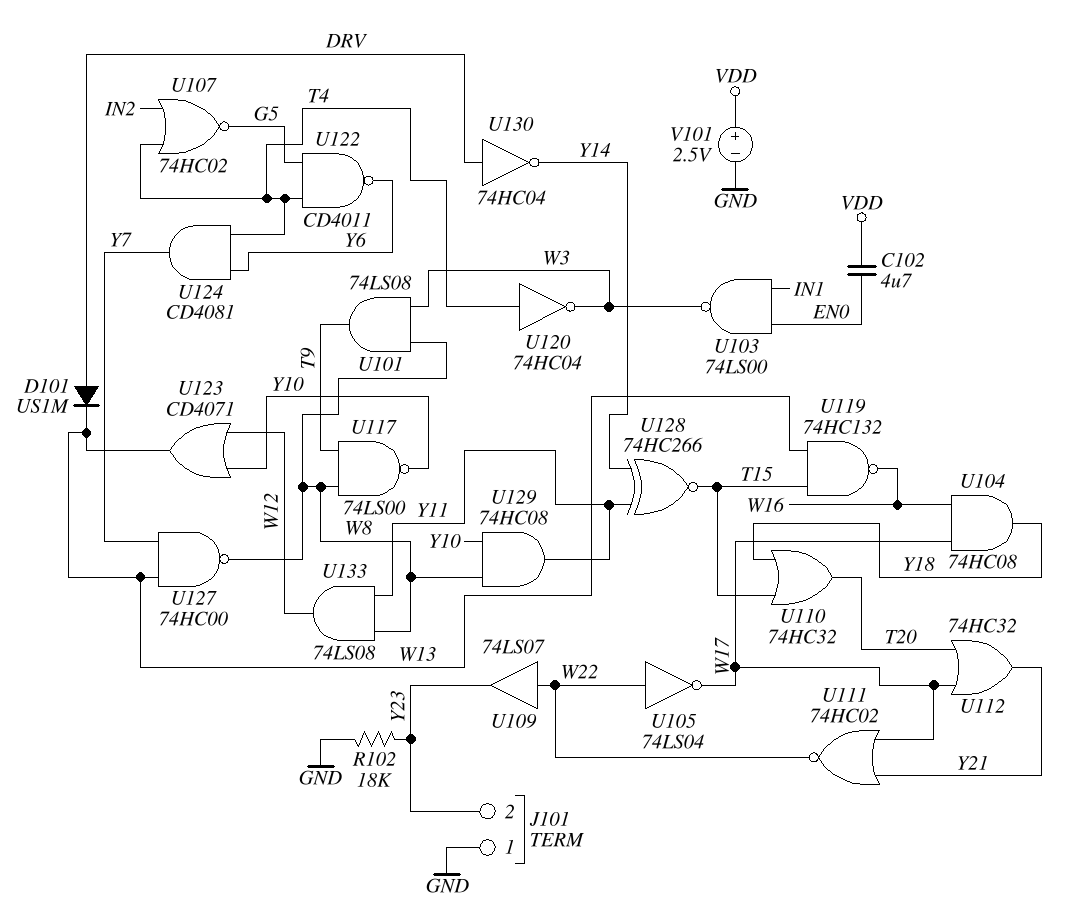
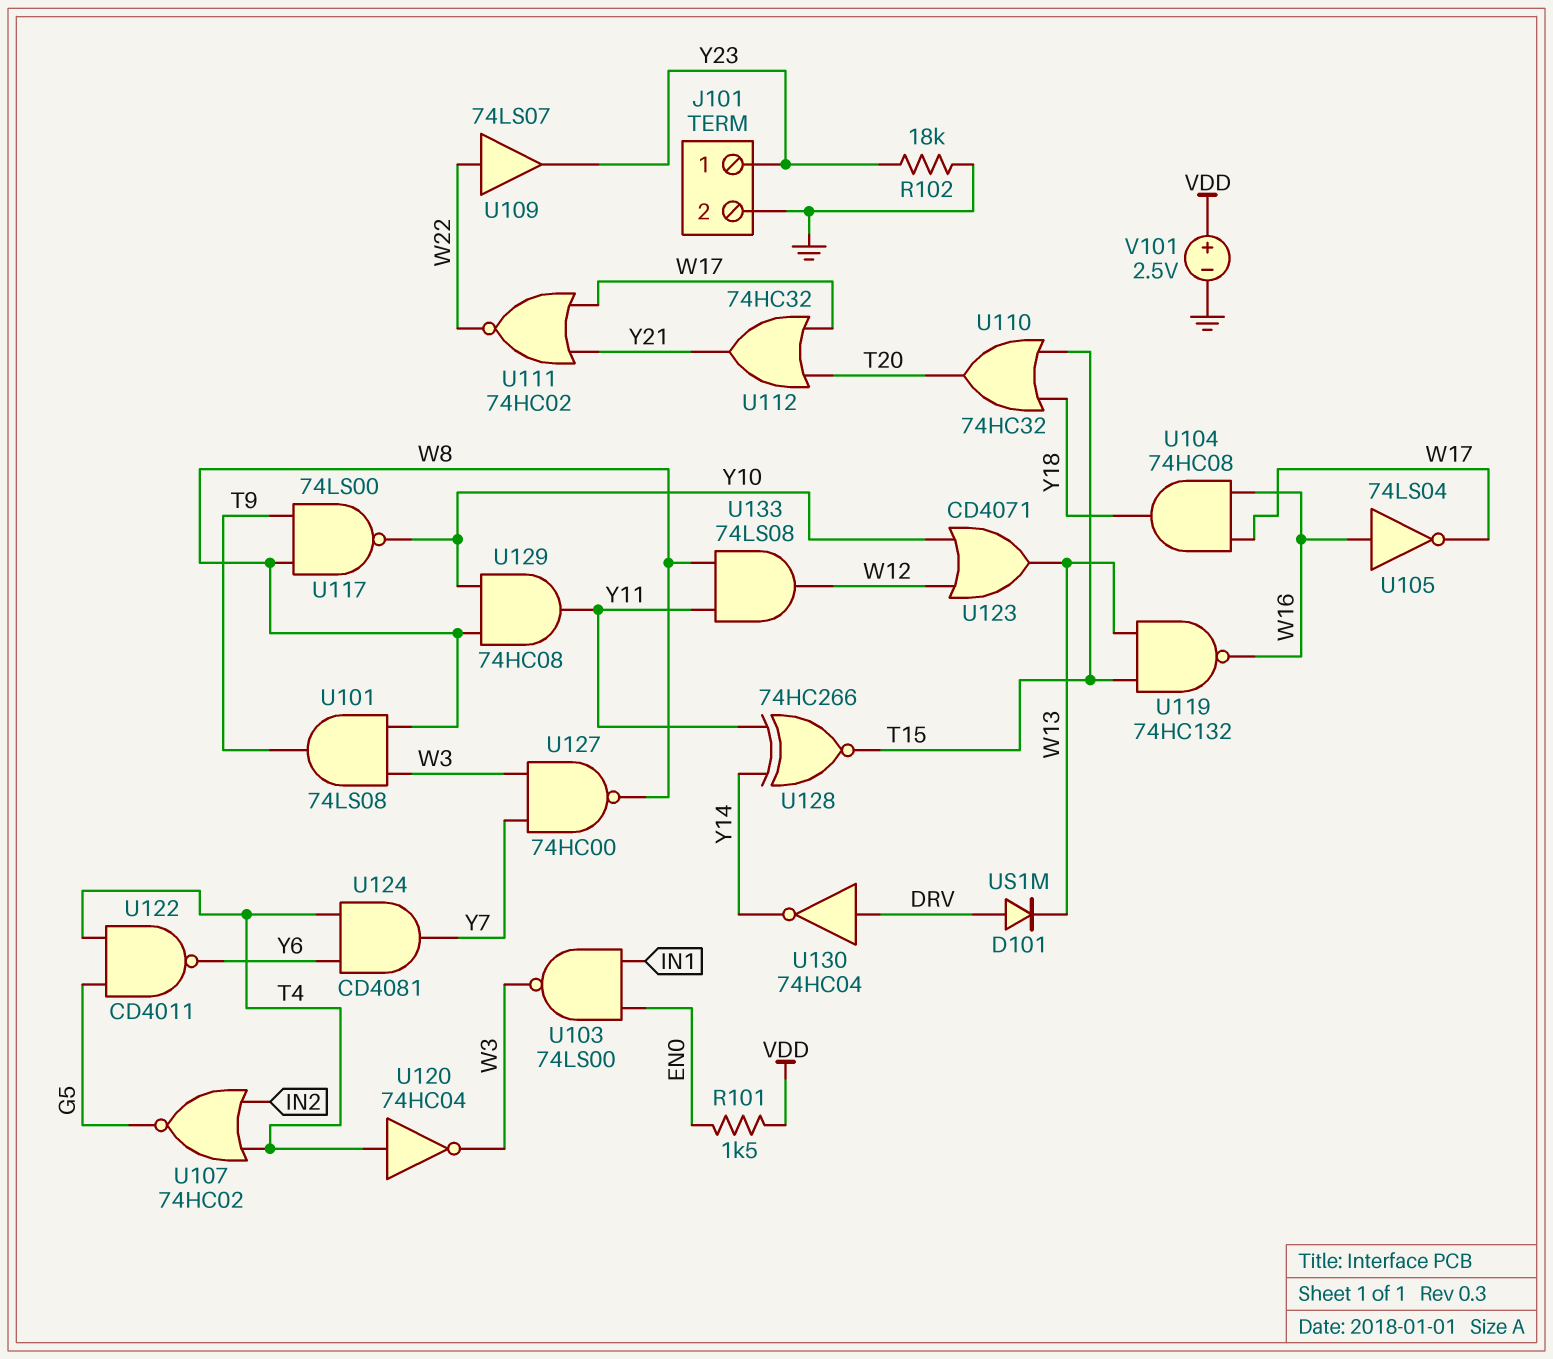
C102: 4.7uF (EN0, VDD) -> none
J101 pin 1: GND -> Y23
J101 pin 2: Y23 -> GND
R101: none -> 1.5k (EN0, VDD)
U105: NOT 74LS04 (in W22, out W17) -> NOT 74LS04 (in W16, out W17)
U127: NAND 74HC00 (in W13, in Y7, out W8) -> NAND 74HC00 (in W3, in Y7, out W8)

